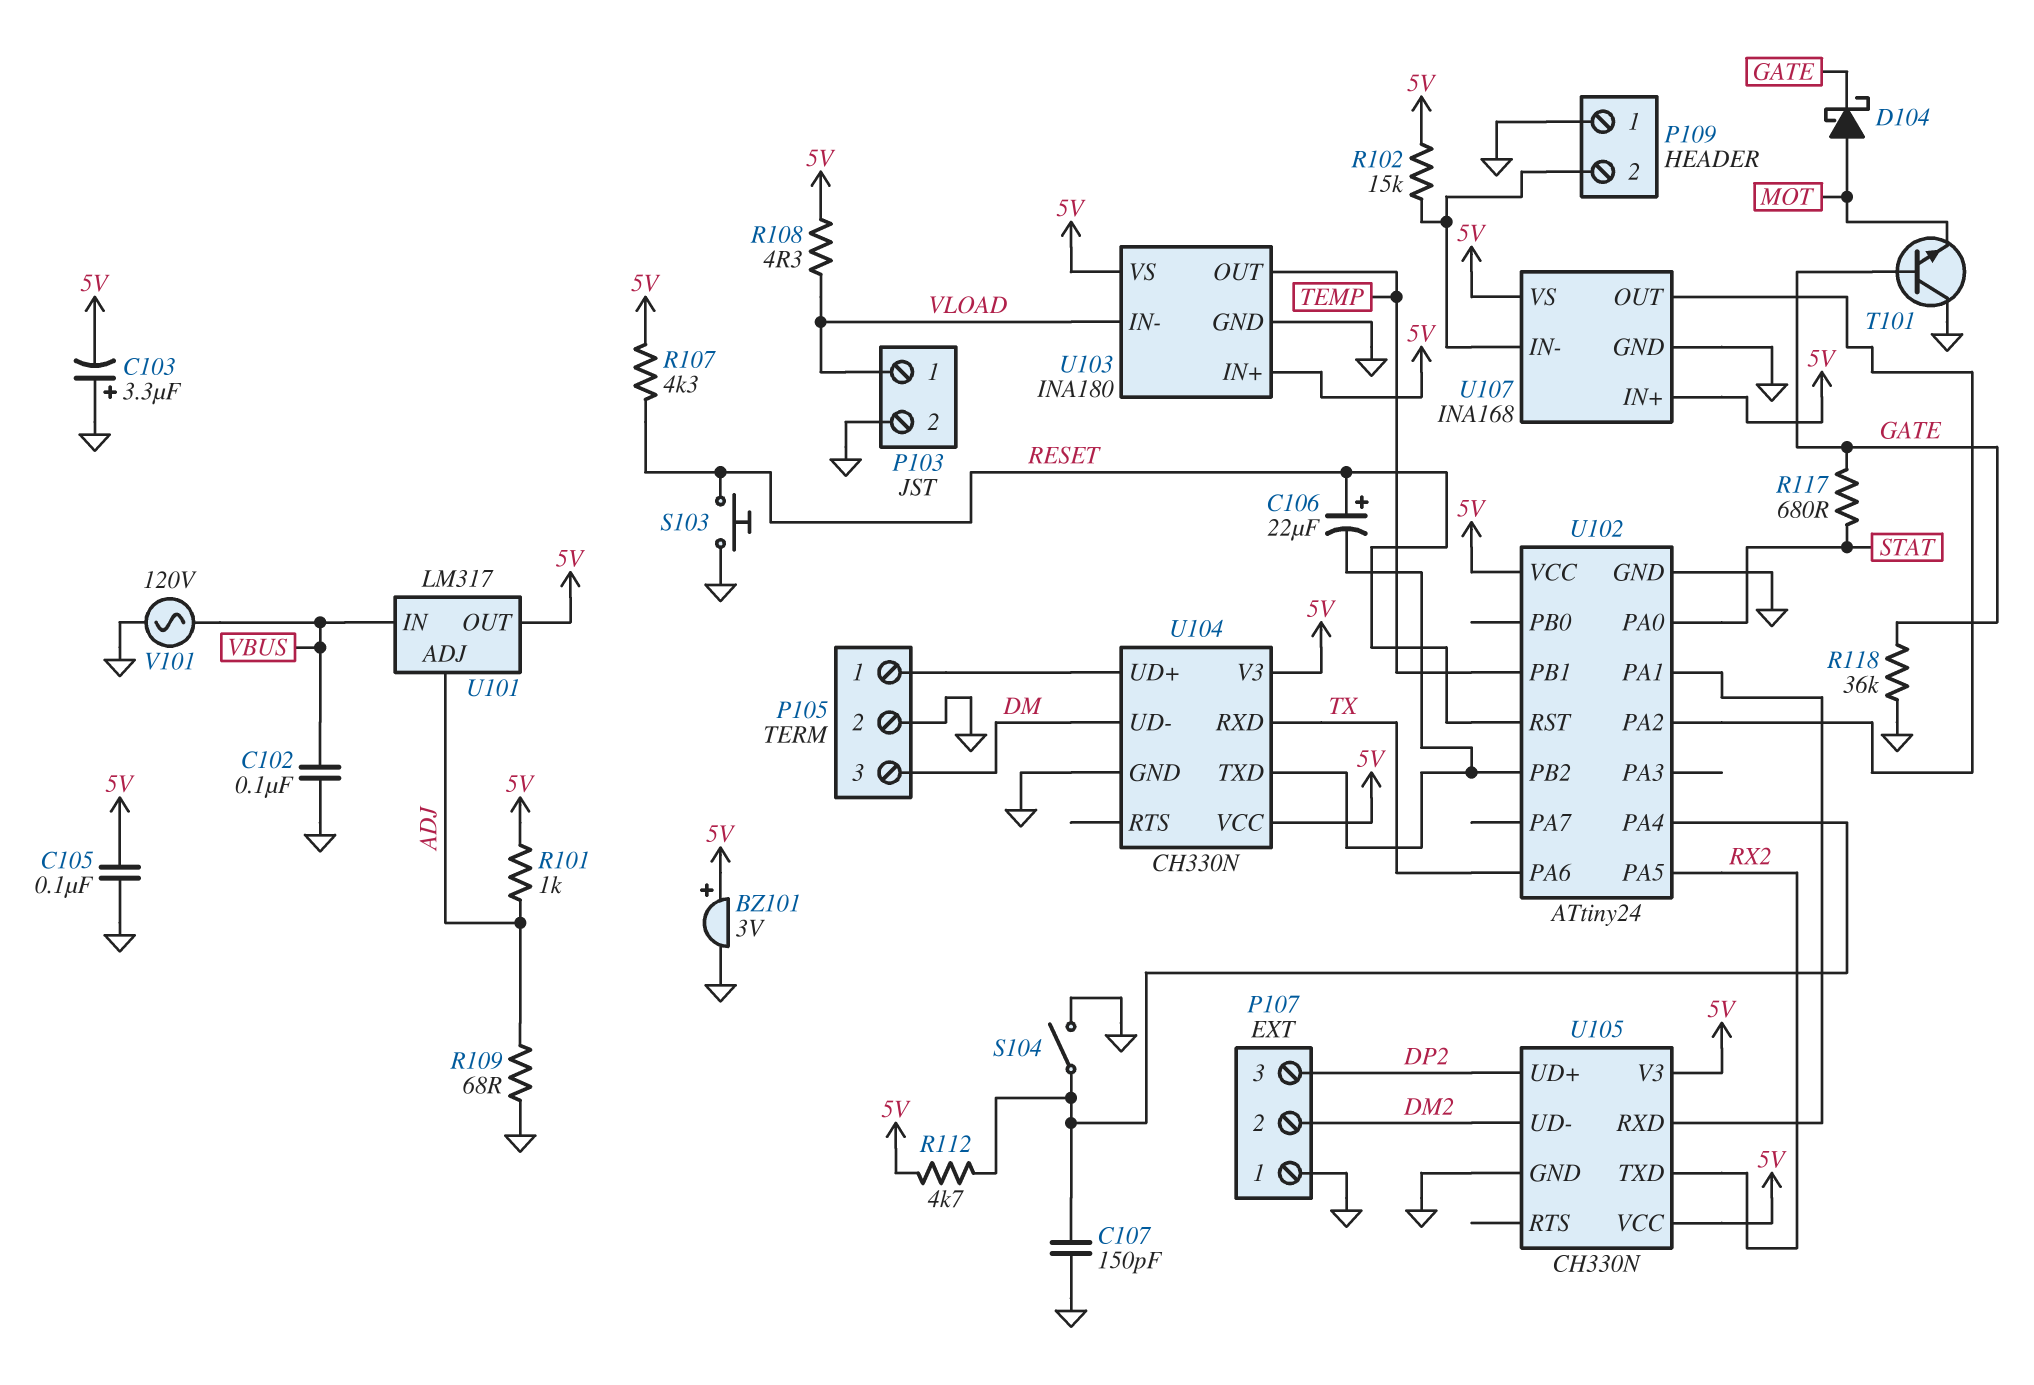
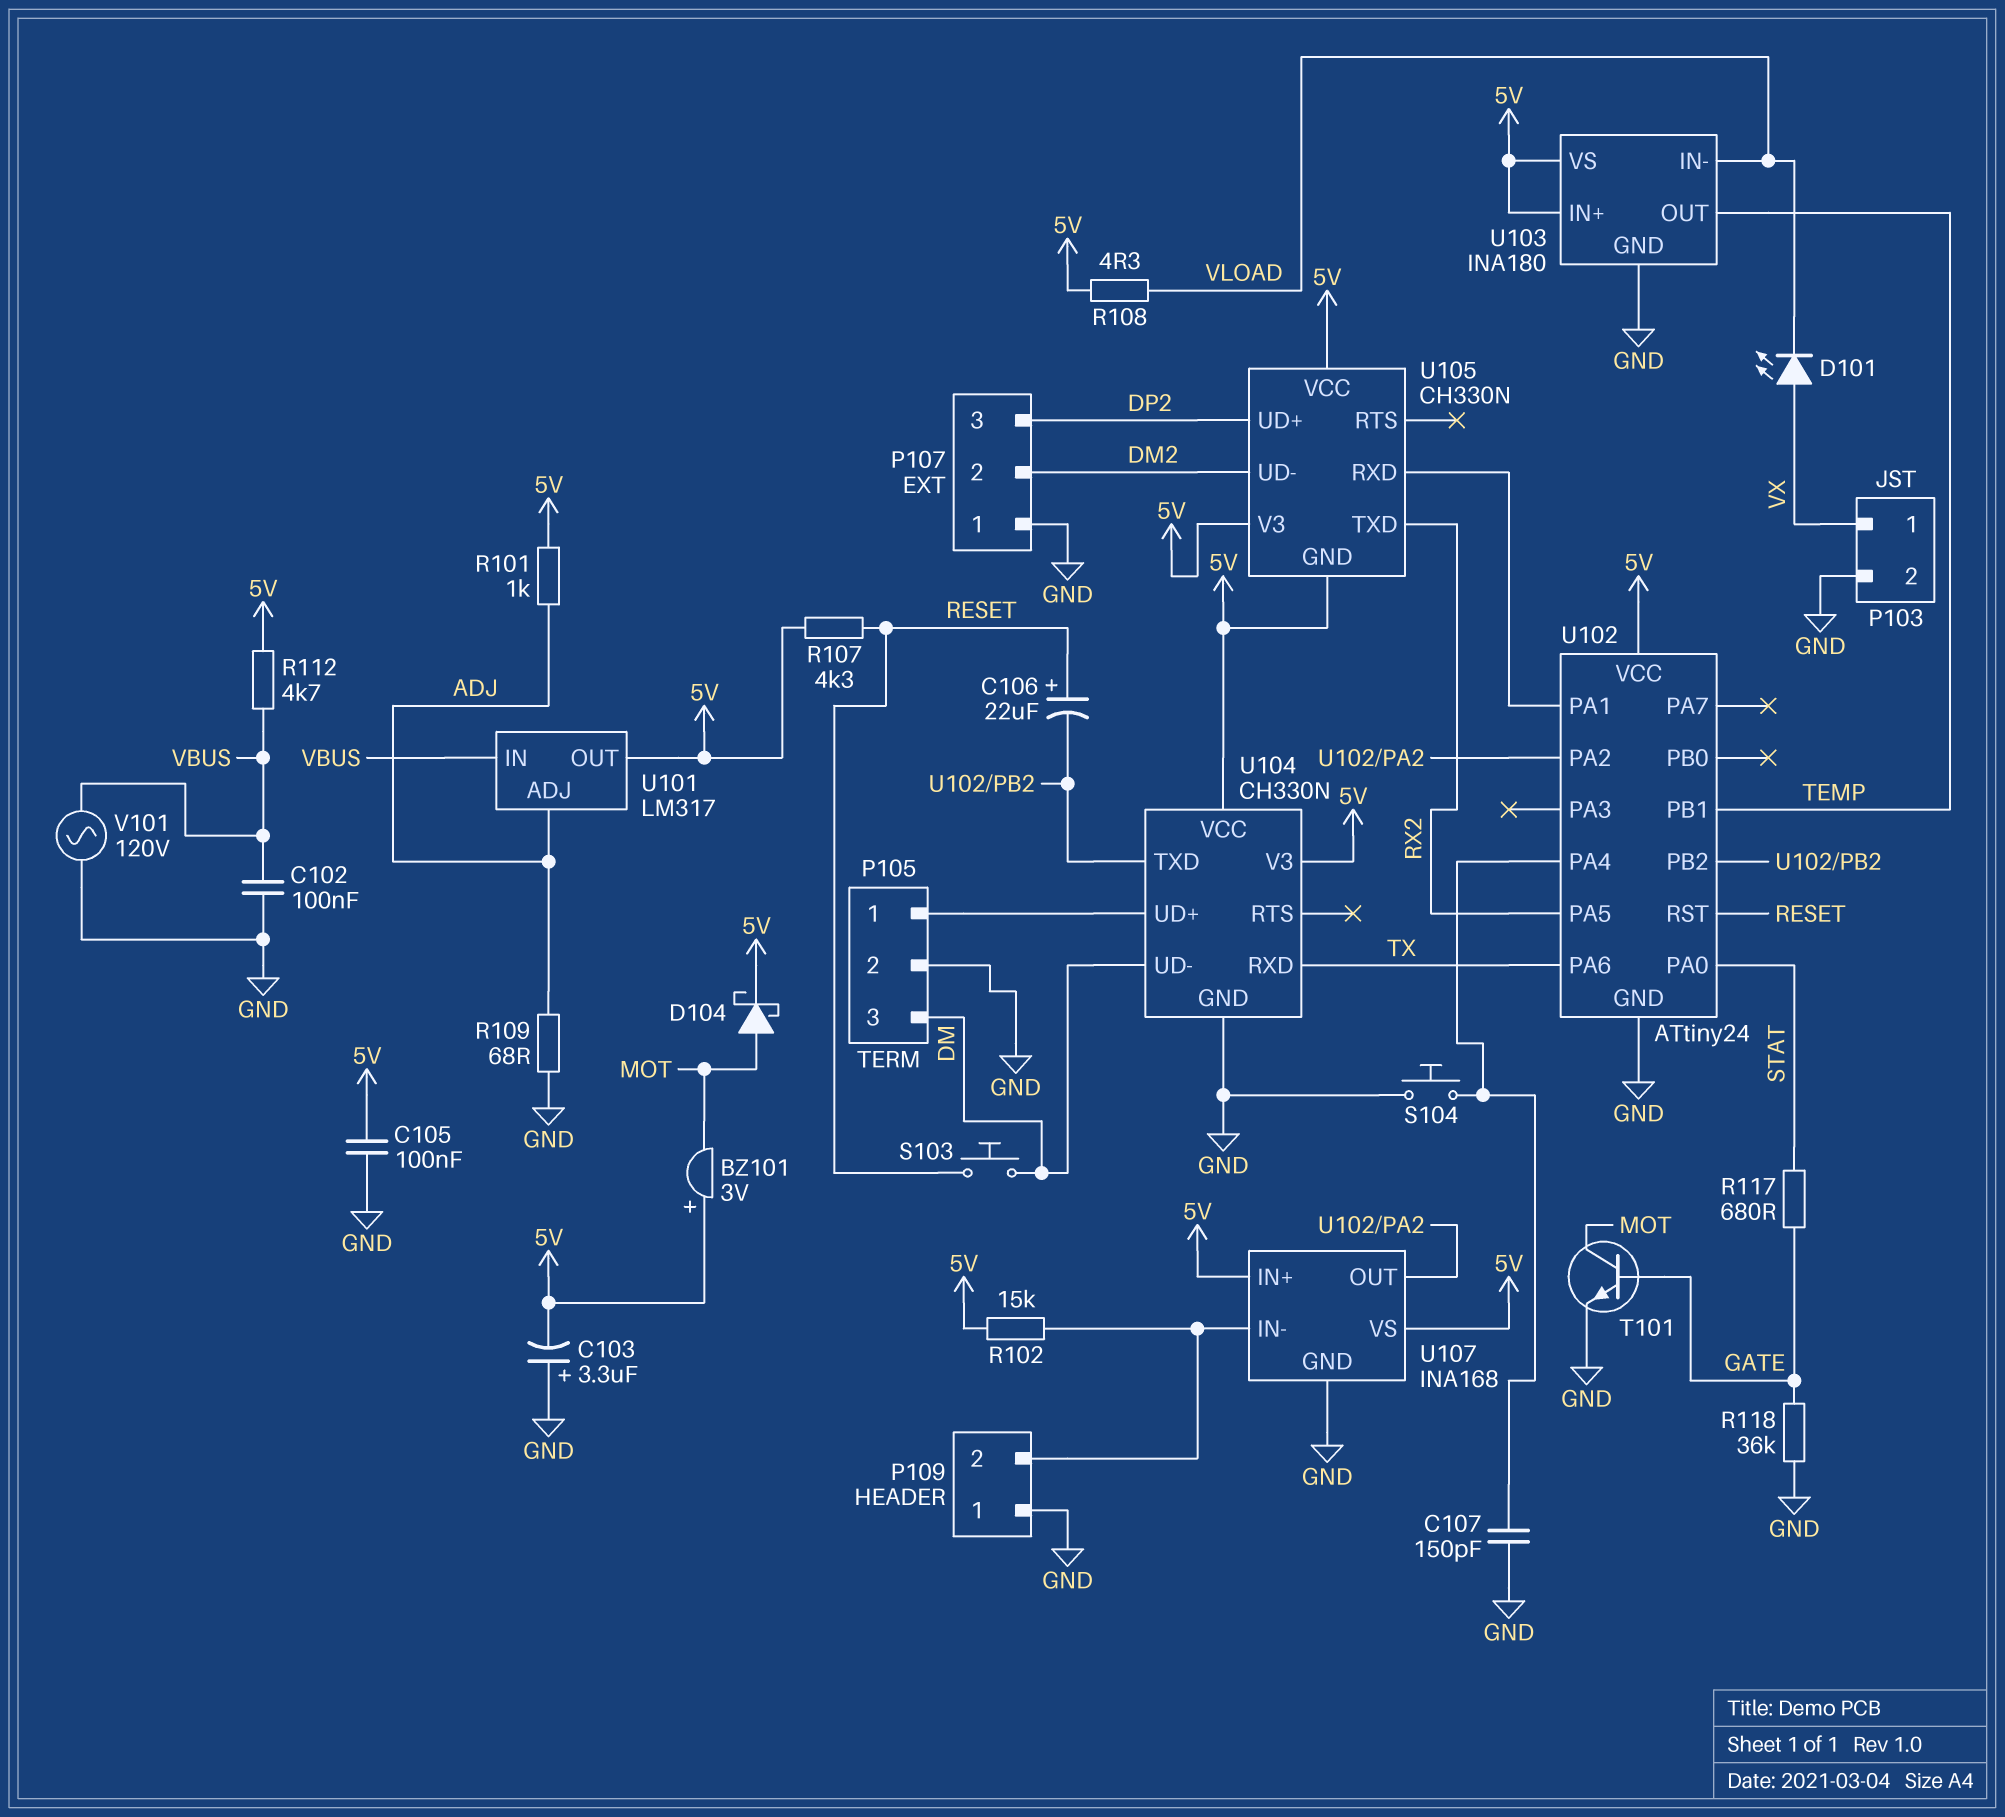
BZ101: buzzer 3V (plus 5V, minus GND) -> buzzer 3V (plus 5V, minus MOT)
D101: none -> LED (A VX, K VLOAD)
D104: schottky (A MOT, K GATE) -> schottky (A MOT, K 5V)
P103 pin 1: VLOAD -> VX
R112: 4.7k (5V, U102/PA4) -> 4.7k (5V, VBUS)
S103: button (GND, RESET) -> button (DM, RESET)
S104: switch (GND, U102/PA4) -> button (GND, U102/PA4)
T101: NPN (B GATE, C GND, E MOT) -> NPN (B GATE, C MOT, E GND)
U105 pin GND: GND -> 5V

